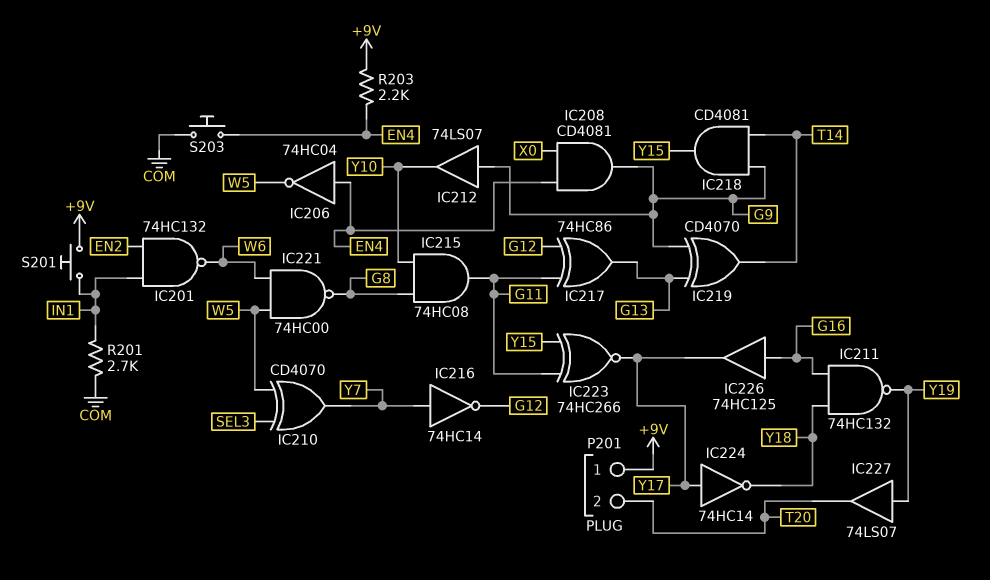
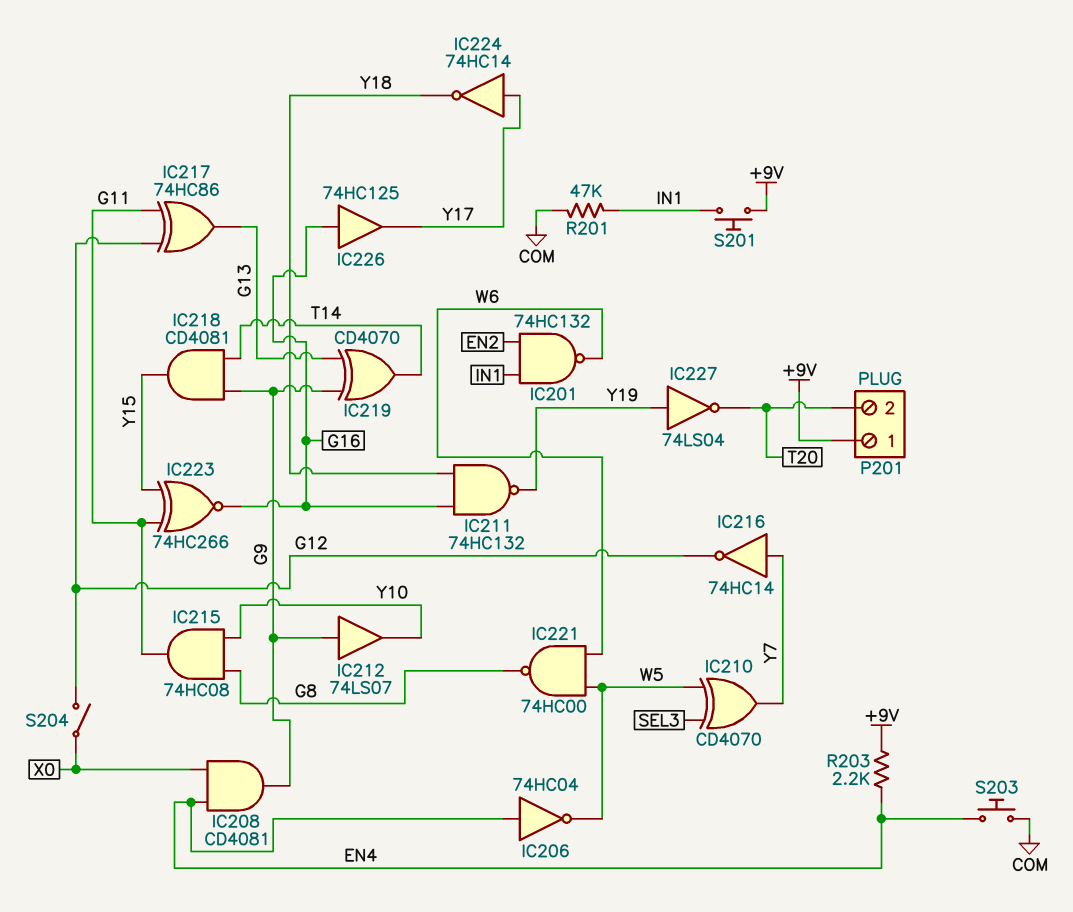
IC223: XNOR 74HC266 (in G11, in Y15, out Y17) -> XNOR 74HC266 (in G11, in Y15, out G16)
IC227: buffer 74LS07 (in Y19, out T20) -> NOT 74LS04 (in Y19, out T20)
R201: 2.7k (COM, IN1) -> 47k (COM, IN1)
S204: none -> switch (G12, X0)

